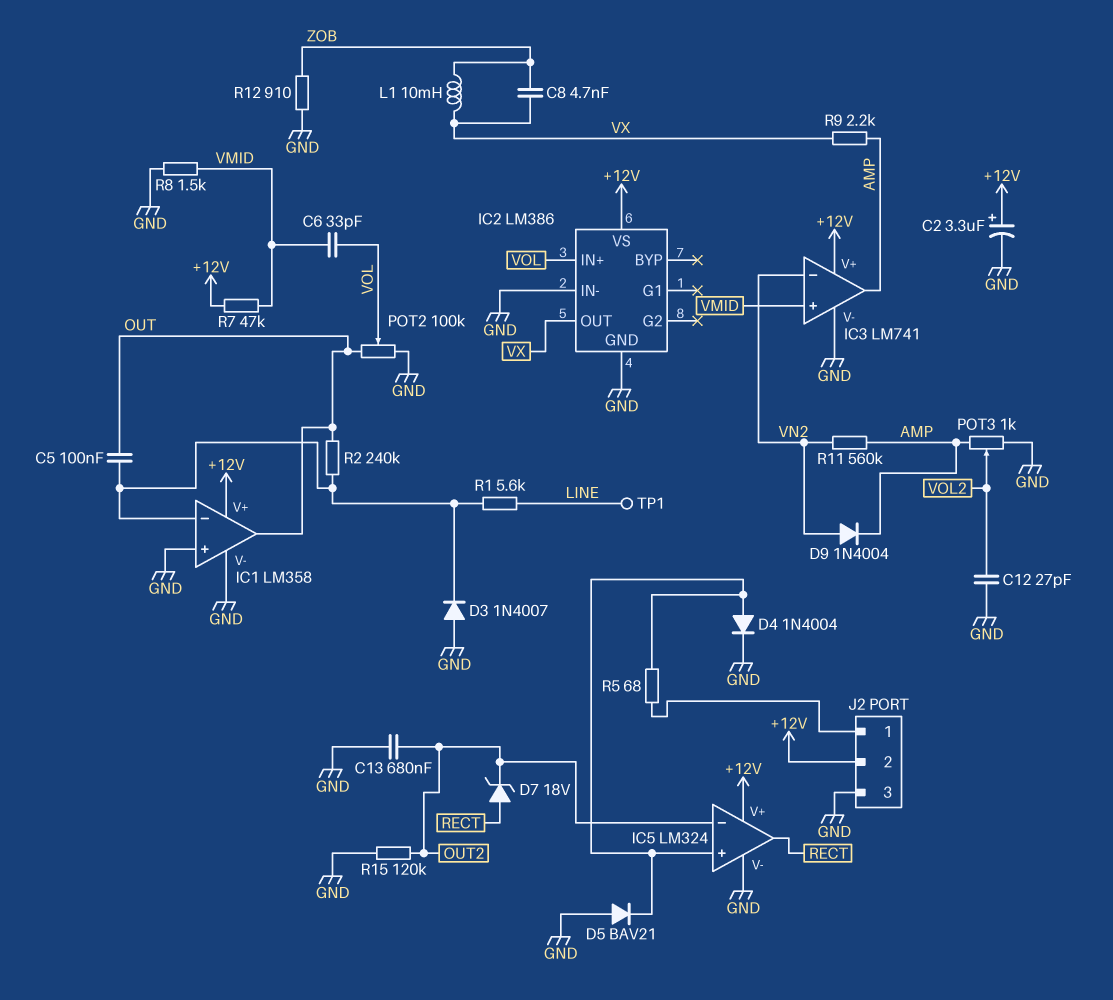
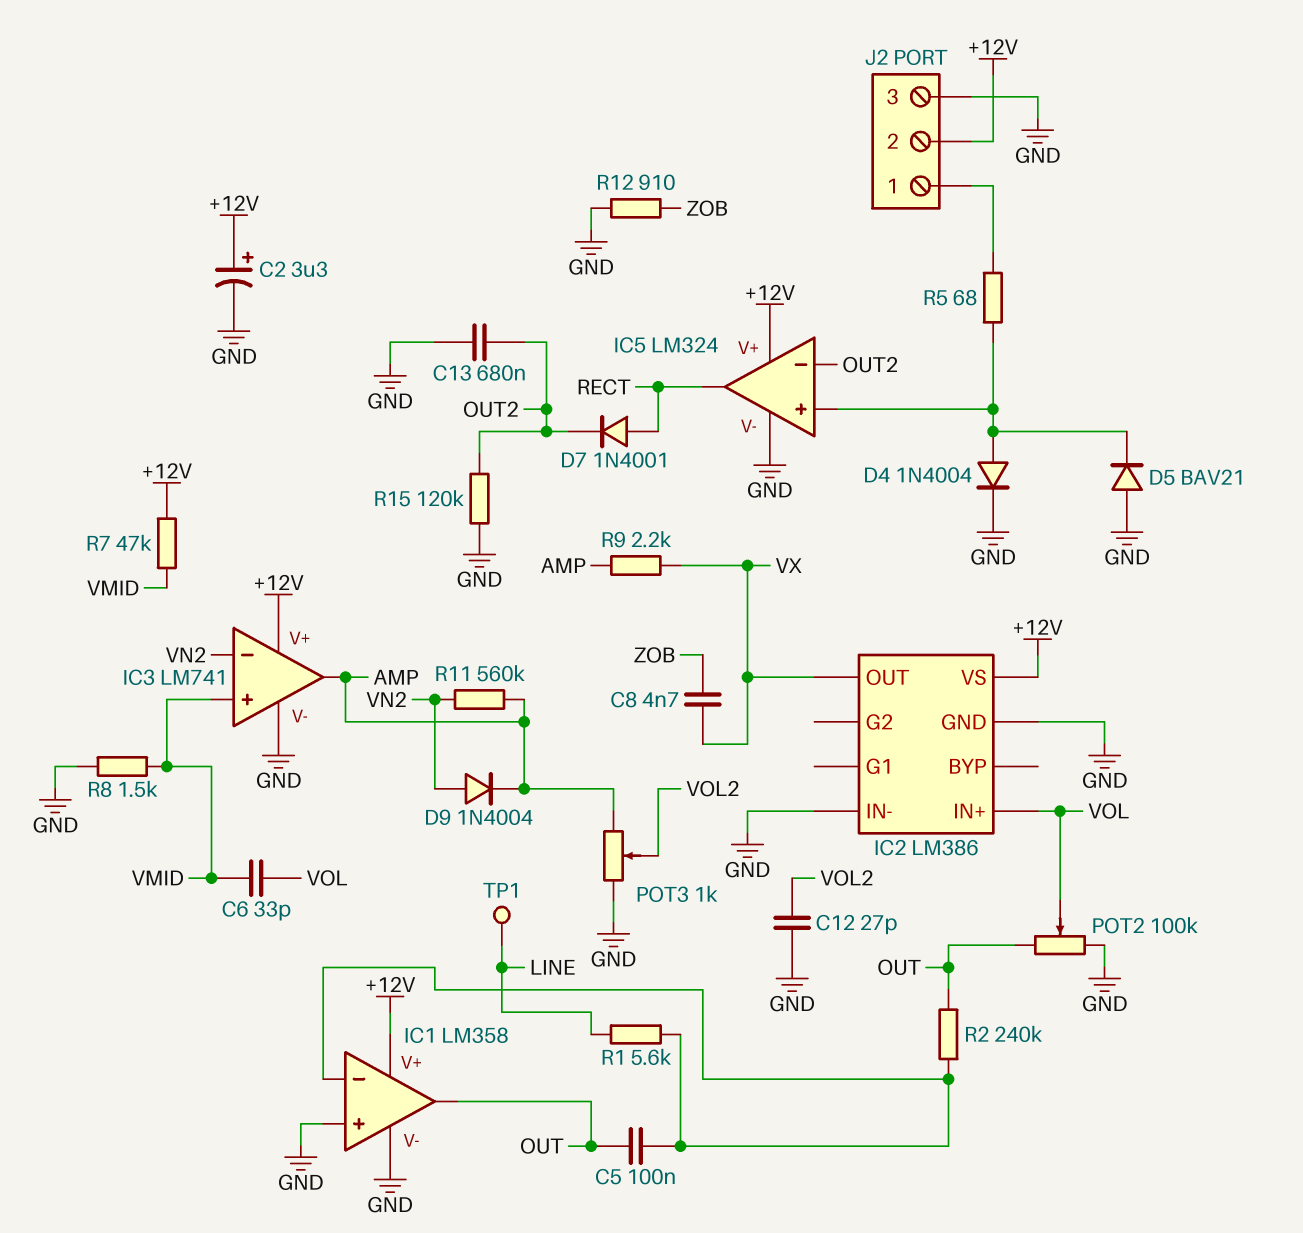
D3: diode 1N4007 (A GND, K IC1/in-) -> none
D7: zener 18V (A RECT, K OUT2) -> diode 1N4001 (A RECT, K OUT2)
L1: 10mH (VX, ZOB) -> none

